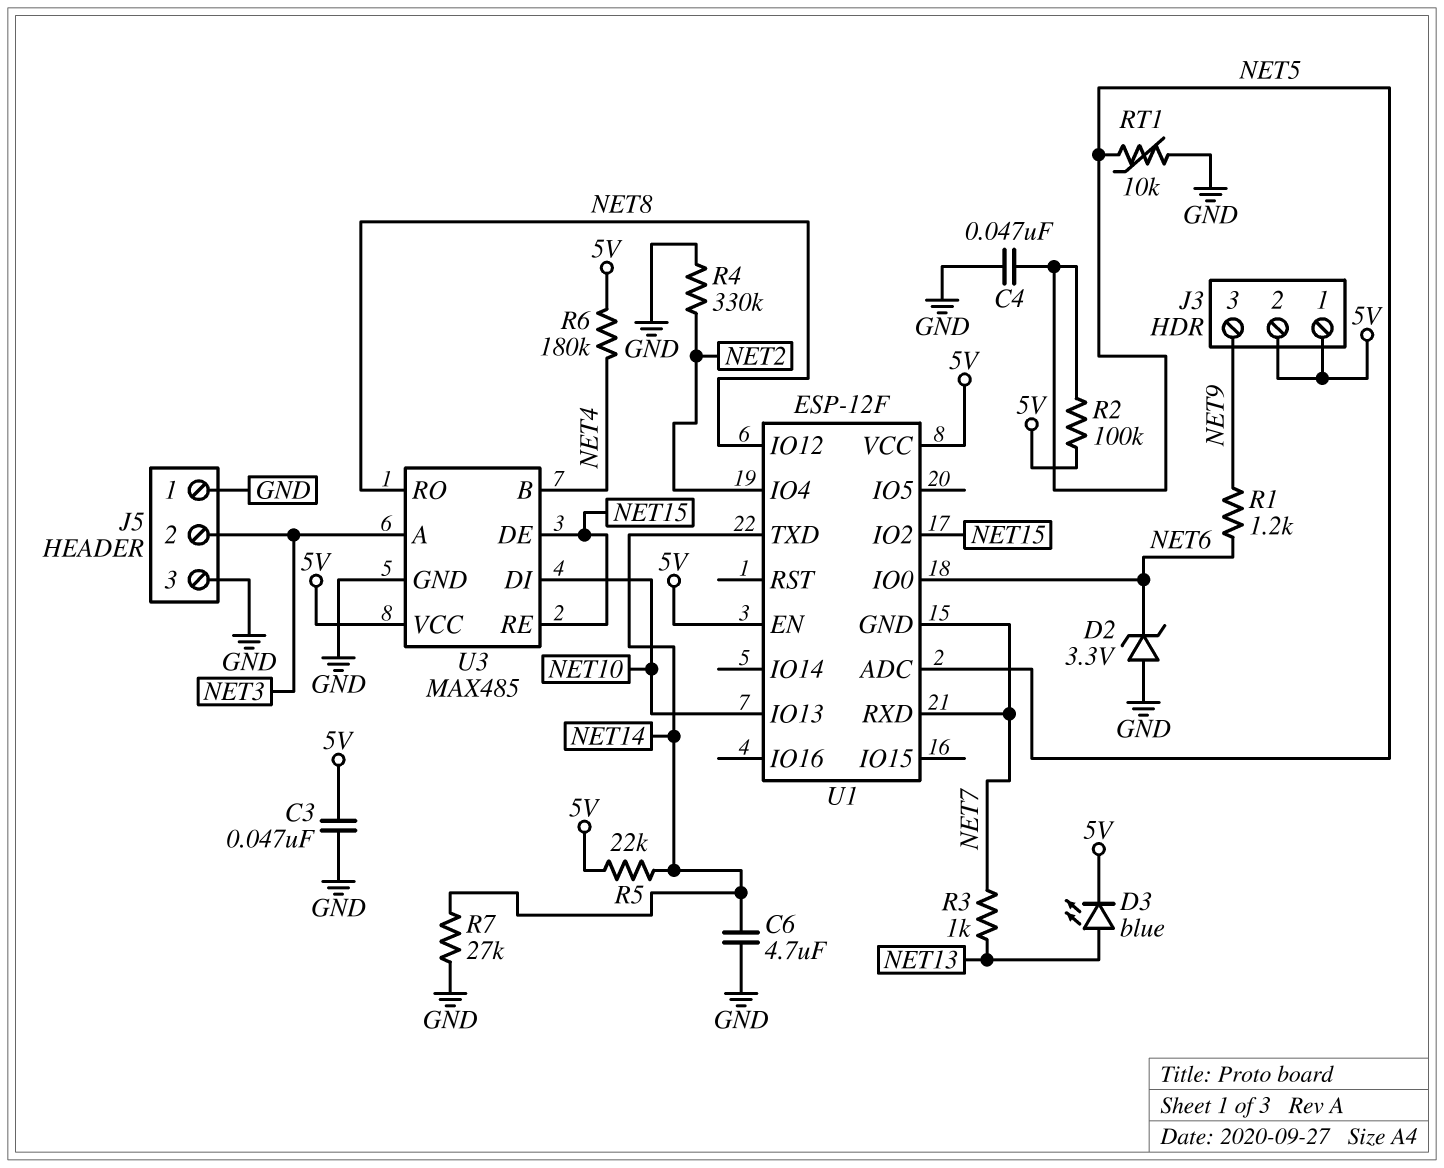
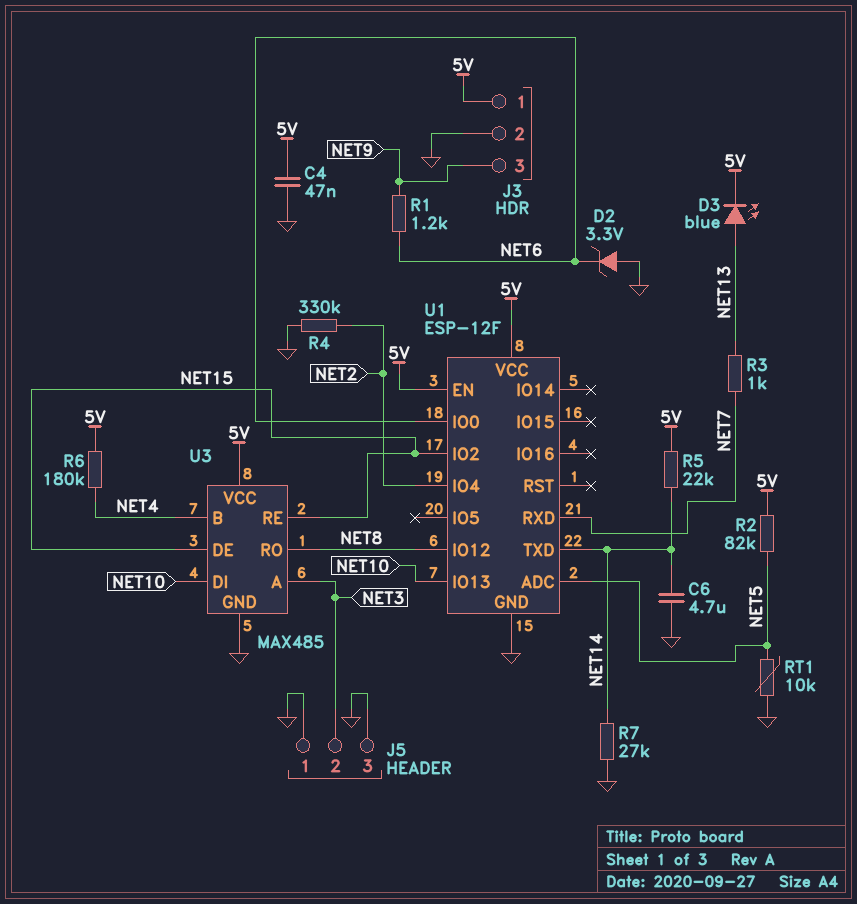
C3: 47nF (5V, GND) -> none
C4: 47nF (GND, NET5) -> 47nF (5V, GND)
J3 pin 2: 5V -> GND
R2: 100k (5V, NET5) -> 82k (5V, NET5)
U1 pin GND: NET7 -> GND

